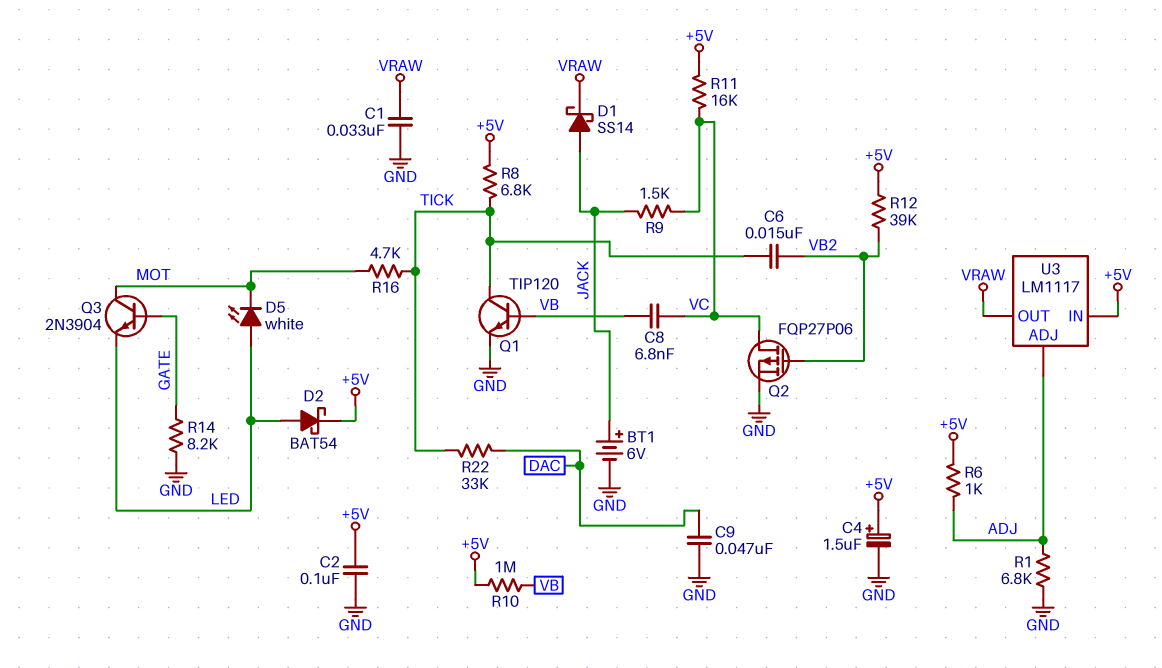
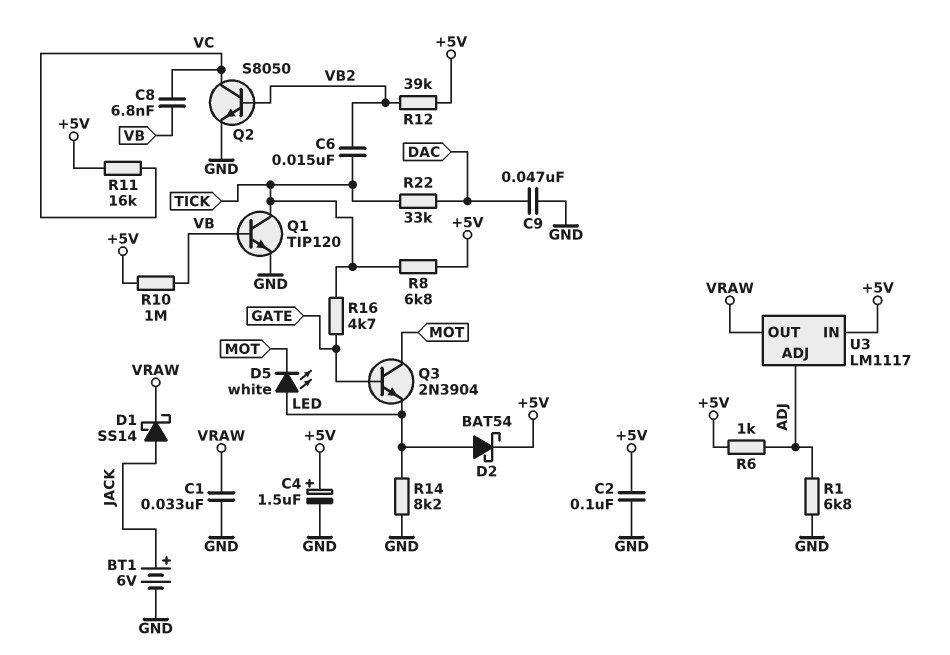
Q2: PMOS FQP27P06 (G VB2, D VC, S GND) -> NPN S8050 (B VB2, C VC, E GND)
R9: 1.5k (JACK, VC) -> none
R14: 8.2k (GATE, GND) -> 8.2k (GND, LED)
R16: 4.7k (MOT, TICK) -> 4.7k (GATE, TICK)

